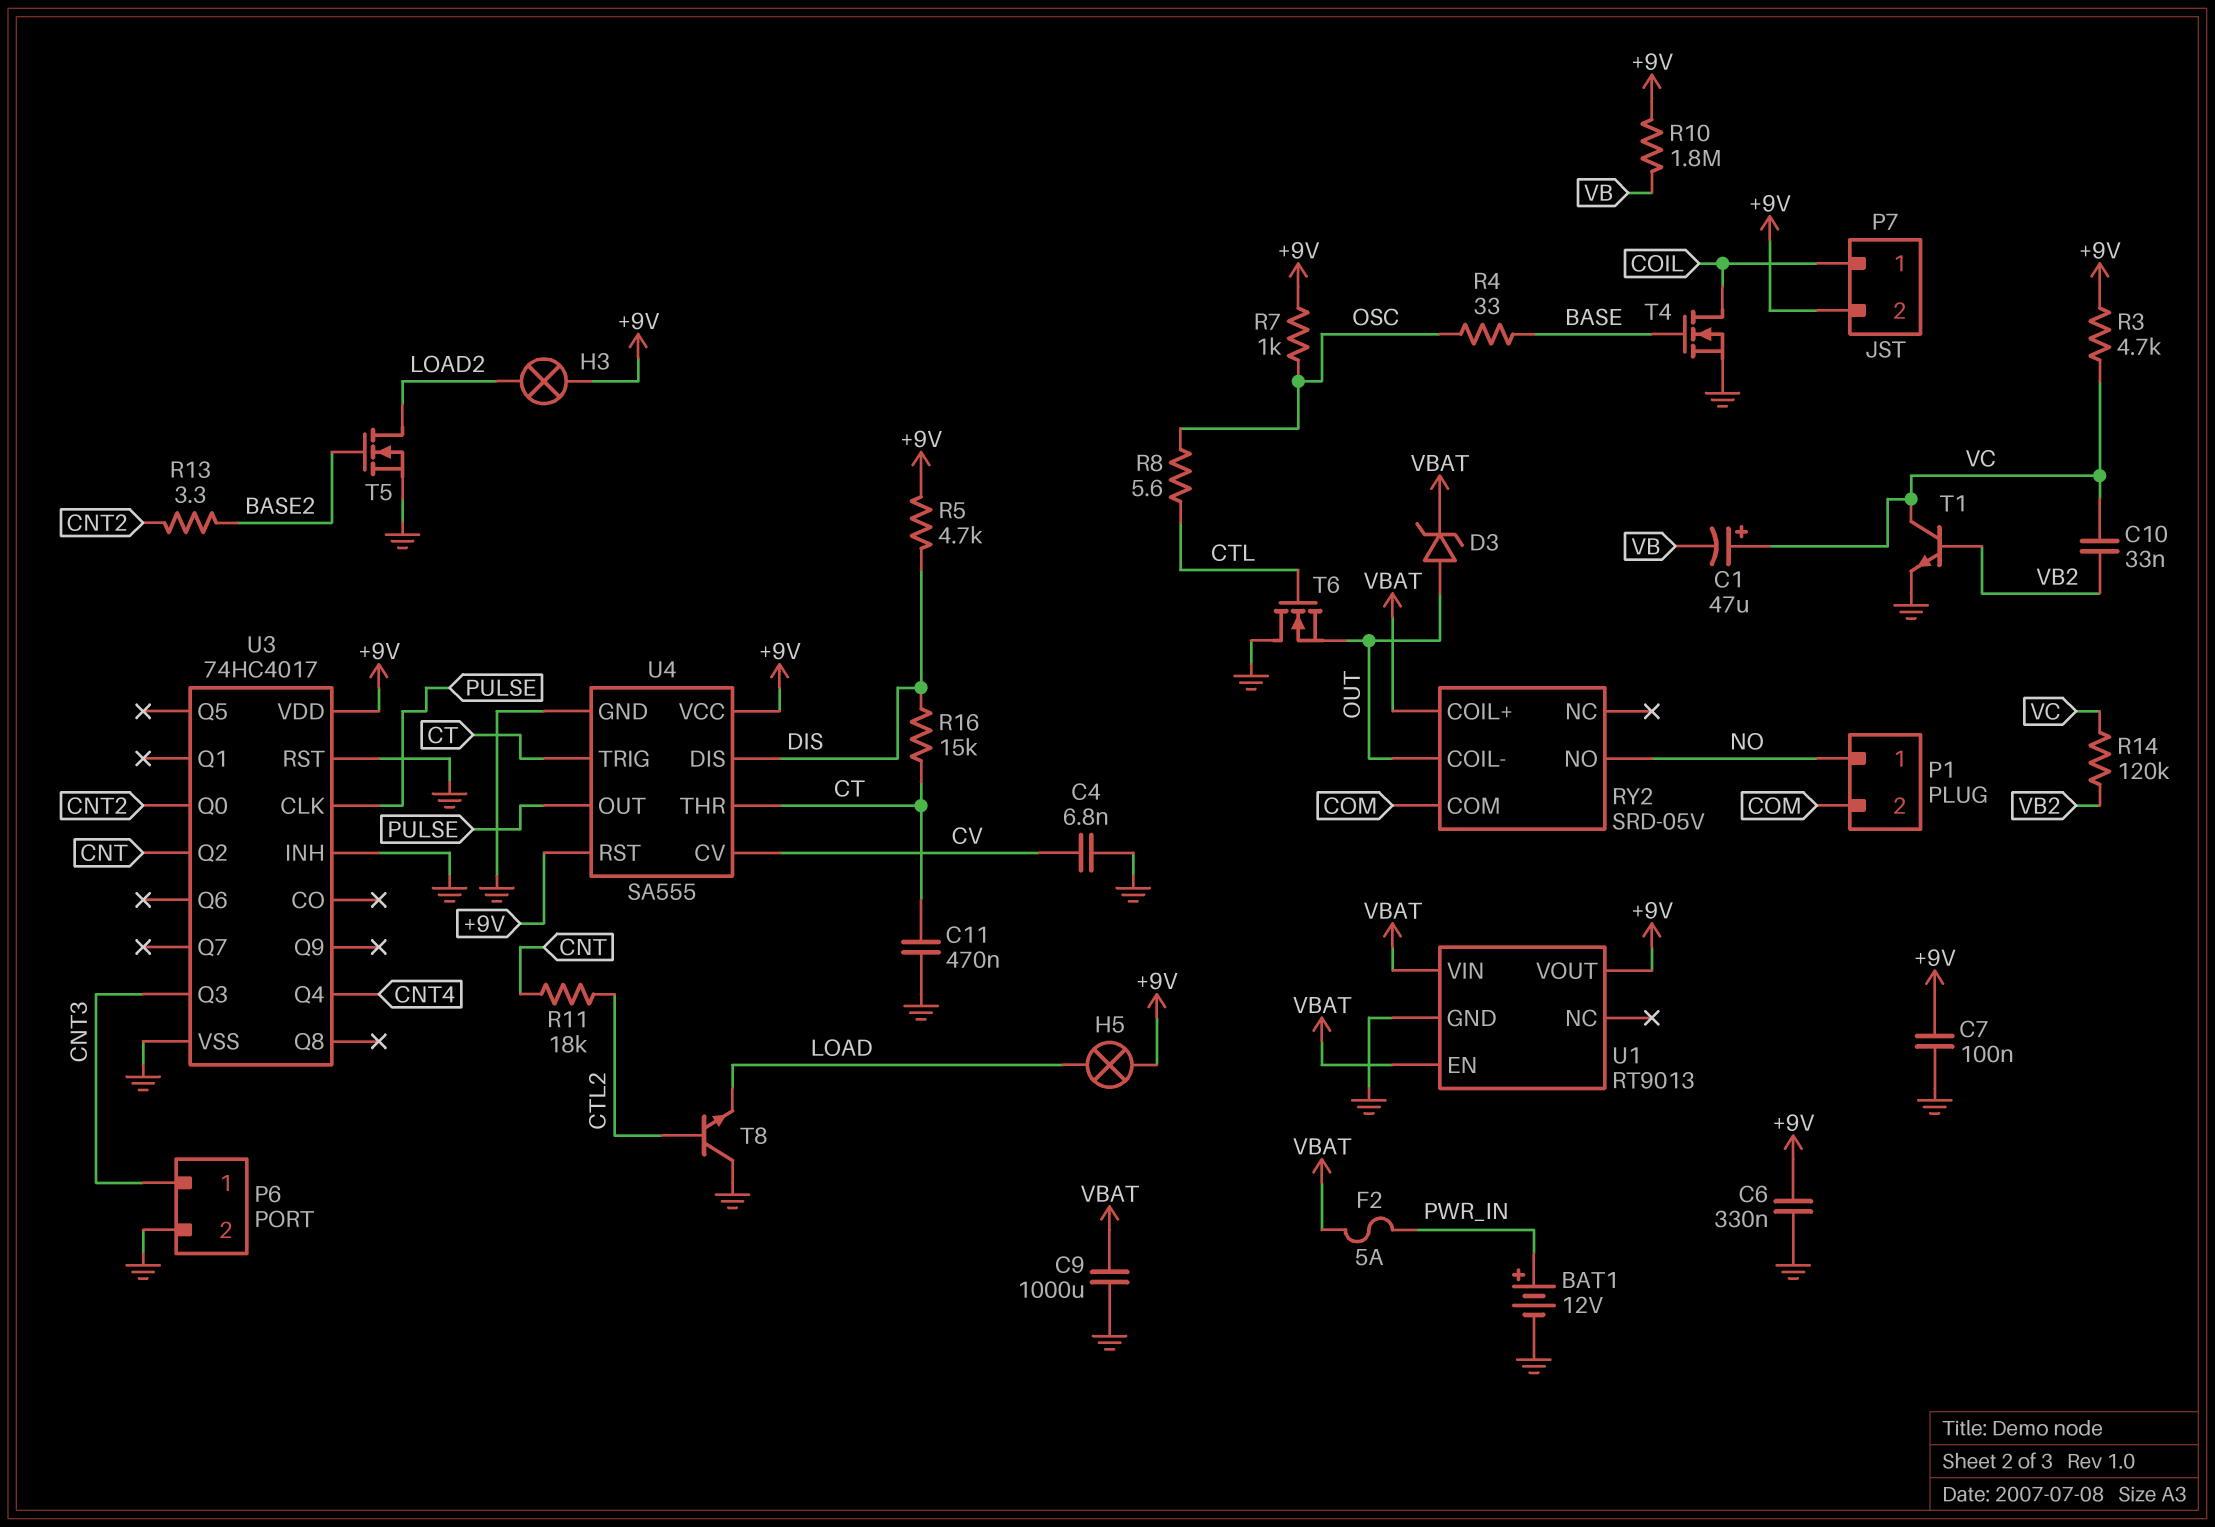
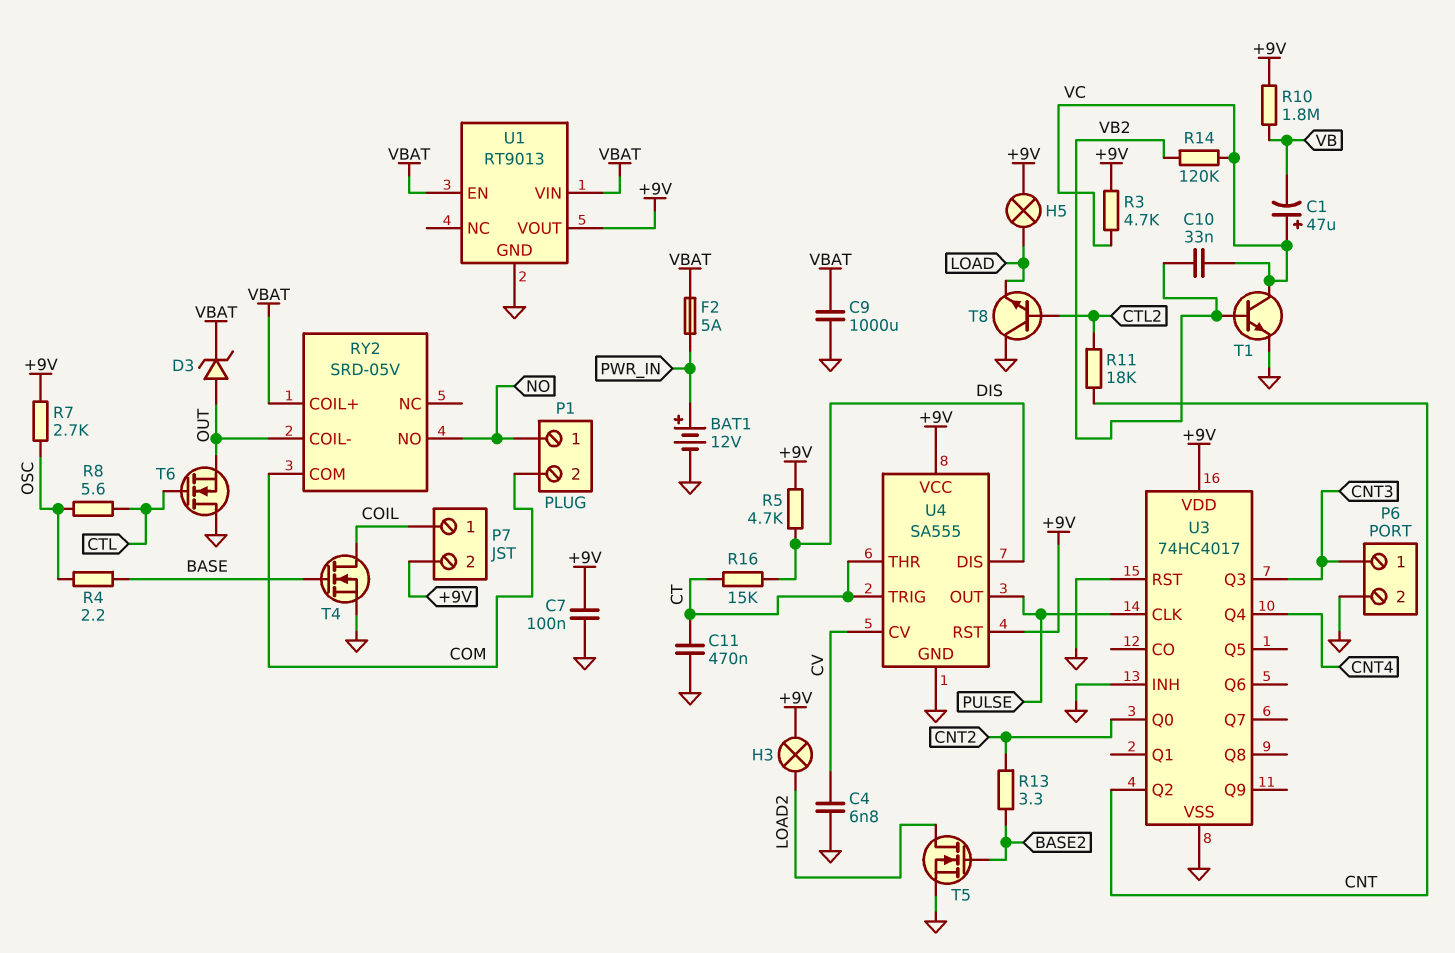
C6: 330nF (+9V, GND) -> none
R4: 33 (BASE, OSC) -> 2.2 (BASE, OSC)
R7: 1k (+9V, OSC) -> 2.7k (+9V, OSC)

